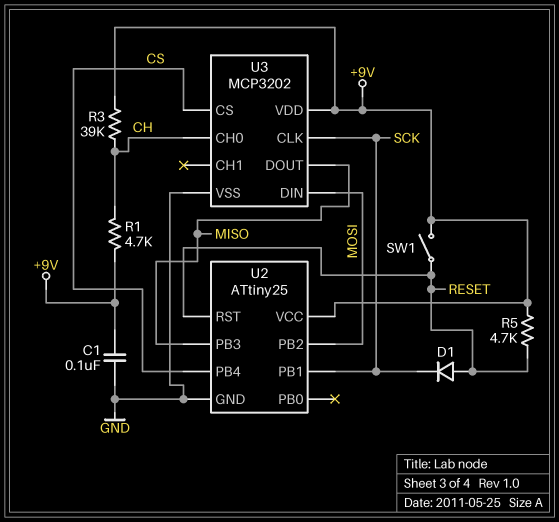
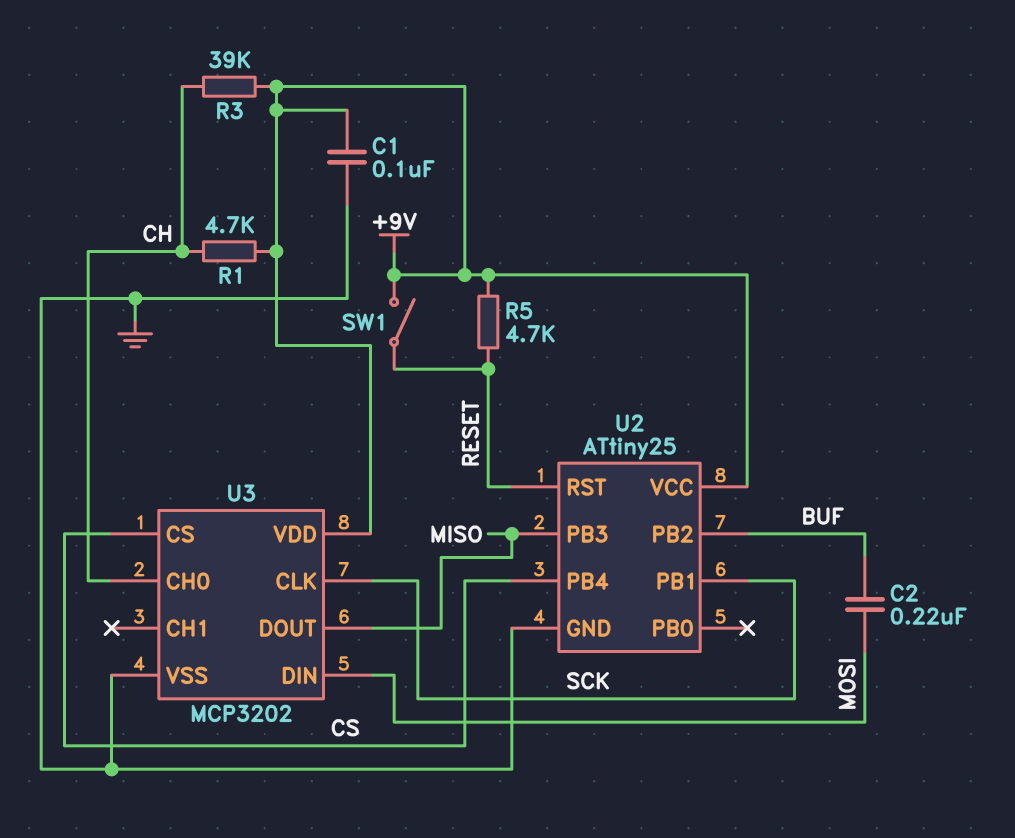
C2: none -> 220nF (BUF, MOSI)
D1: diode (A RESET, K SCK) -> none
U2 pin PB2: MOSI -> BUF

